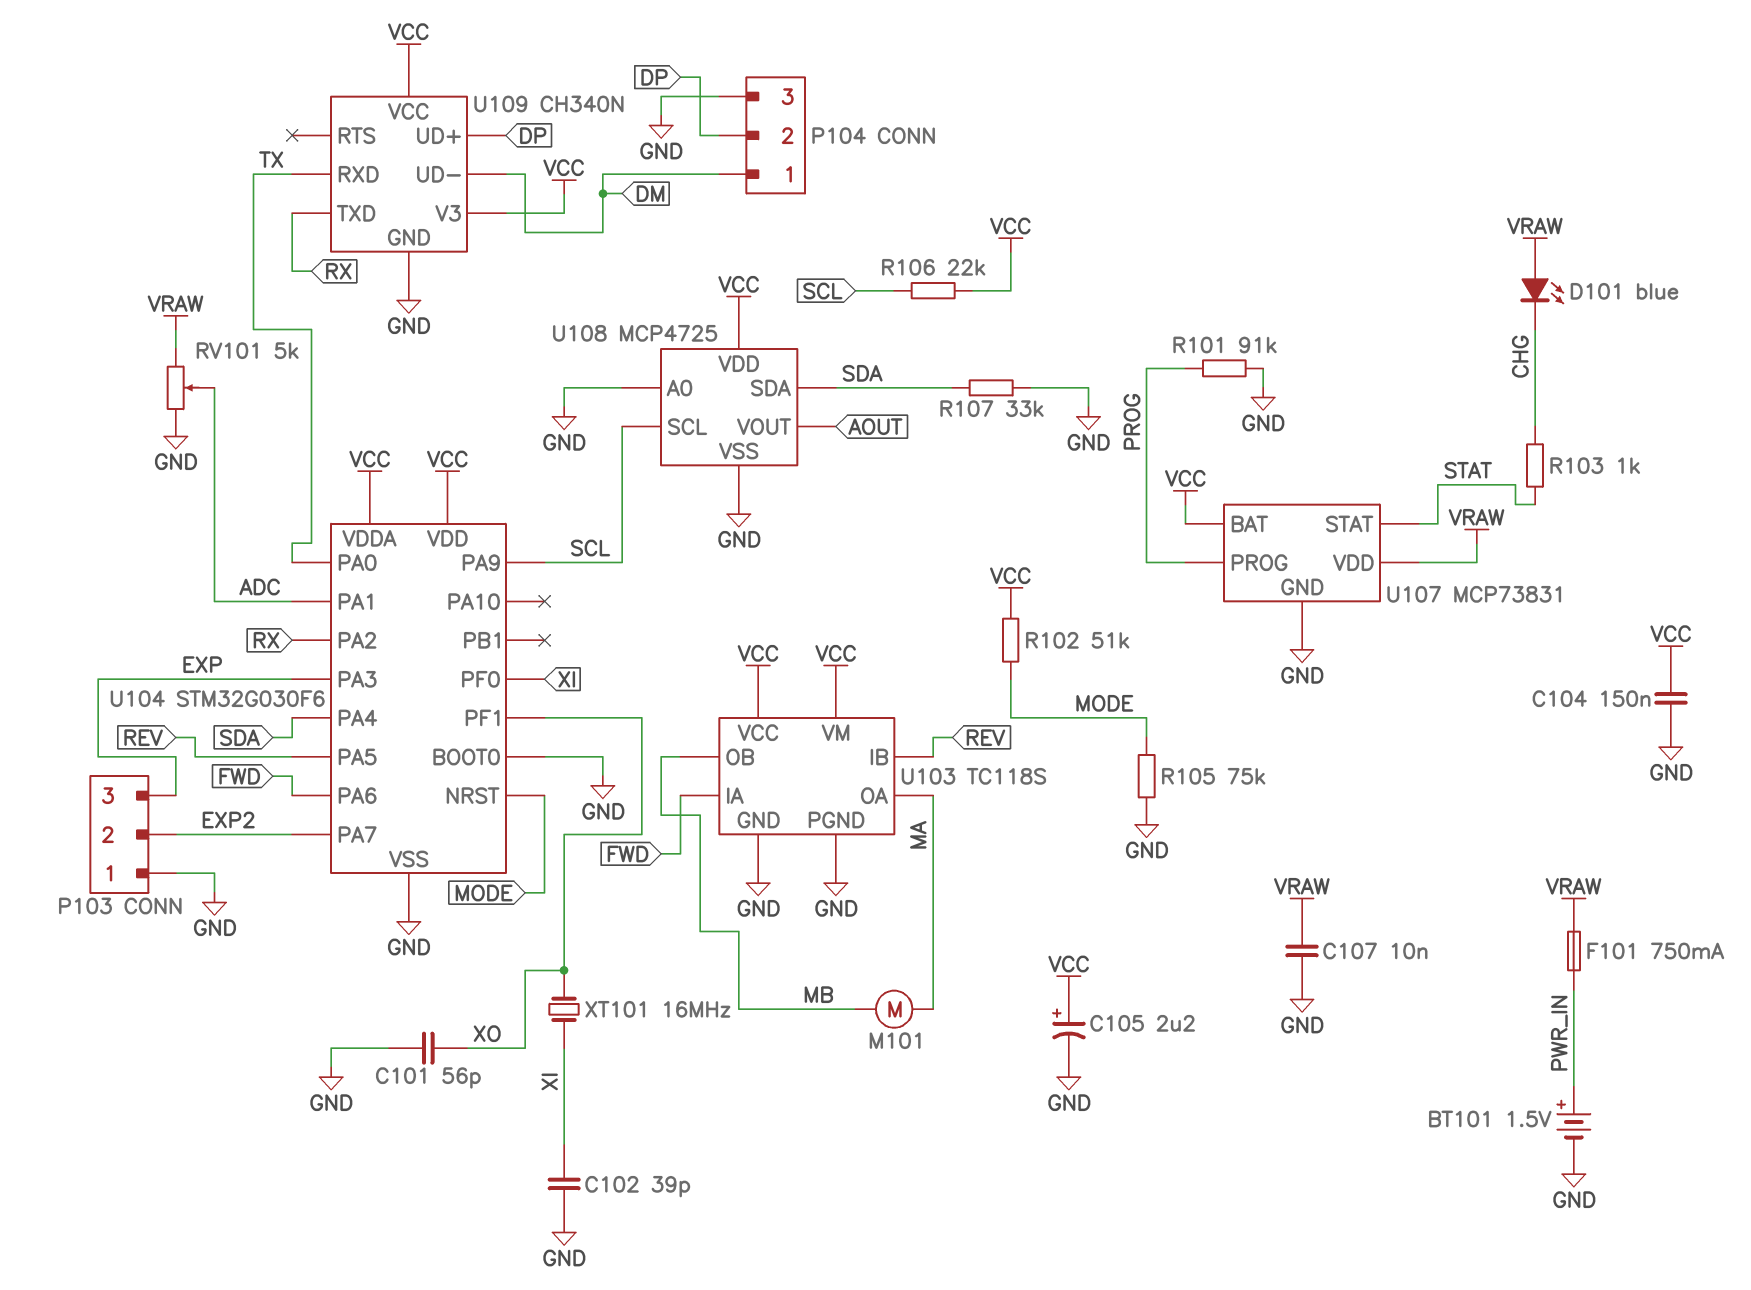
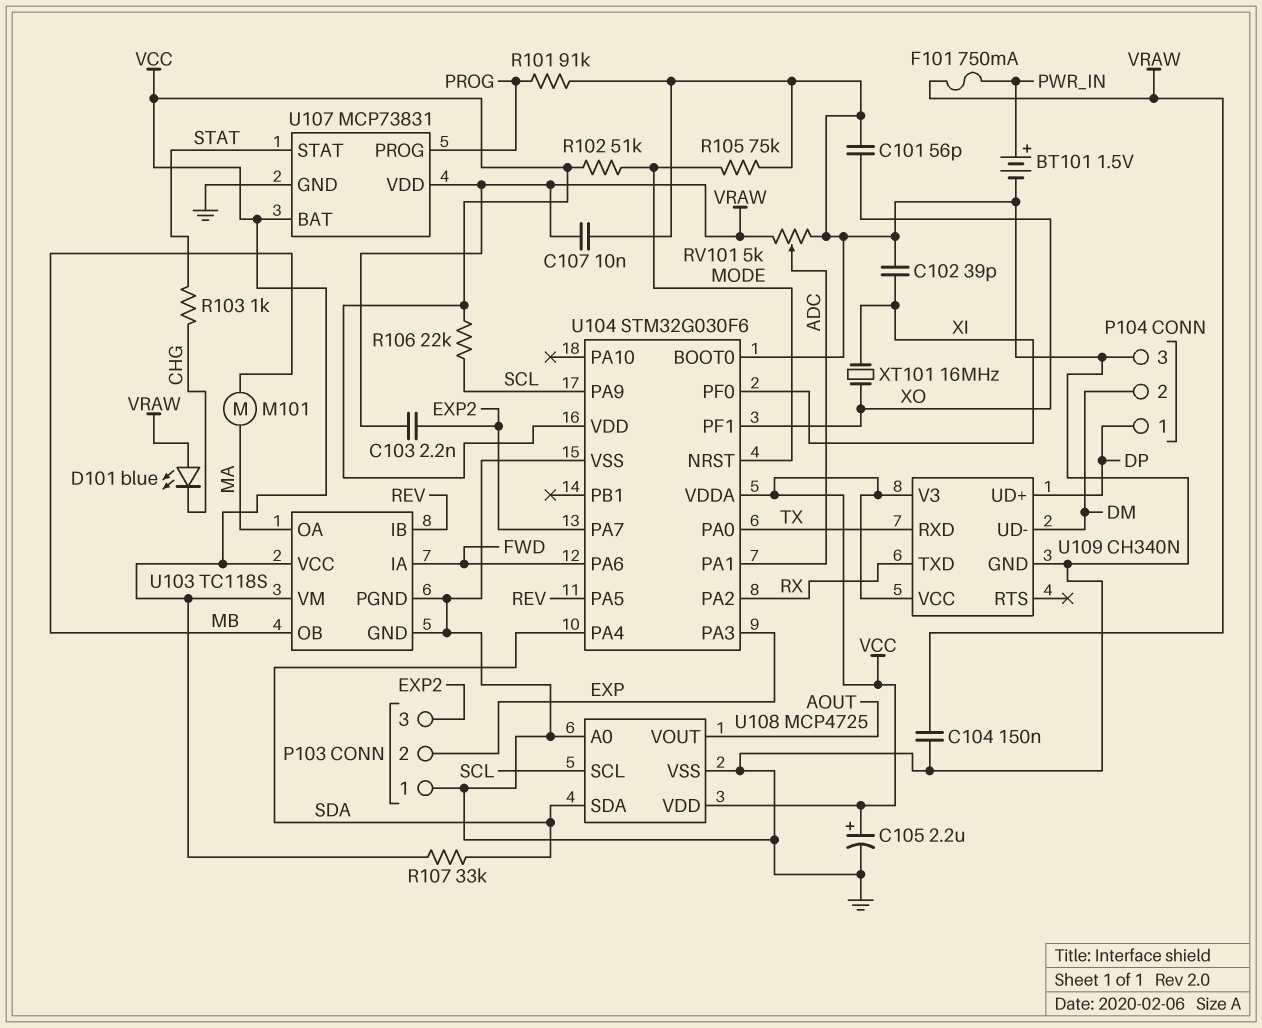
C103: none -> 2.2nF (EXP2, VRAW)
C104: 150nF (GND, VCC) -> 150nF (GND, VRAW)
P103 pin 2: EXP2 -> EXP
P103 pin 3: EXP -> EXP2
P104 pin 1: DM -> DP
P104 pin 2: DP -> DM
R107: 33k (GND, SDA) -> 33k (SDA, VCC)

